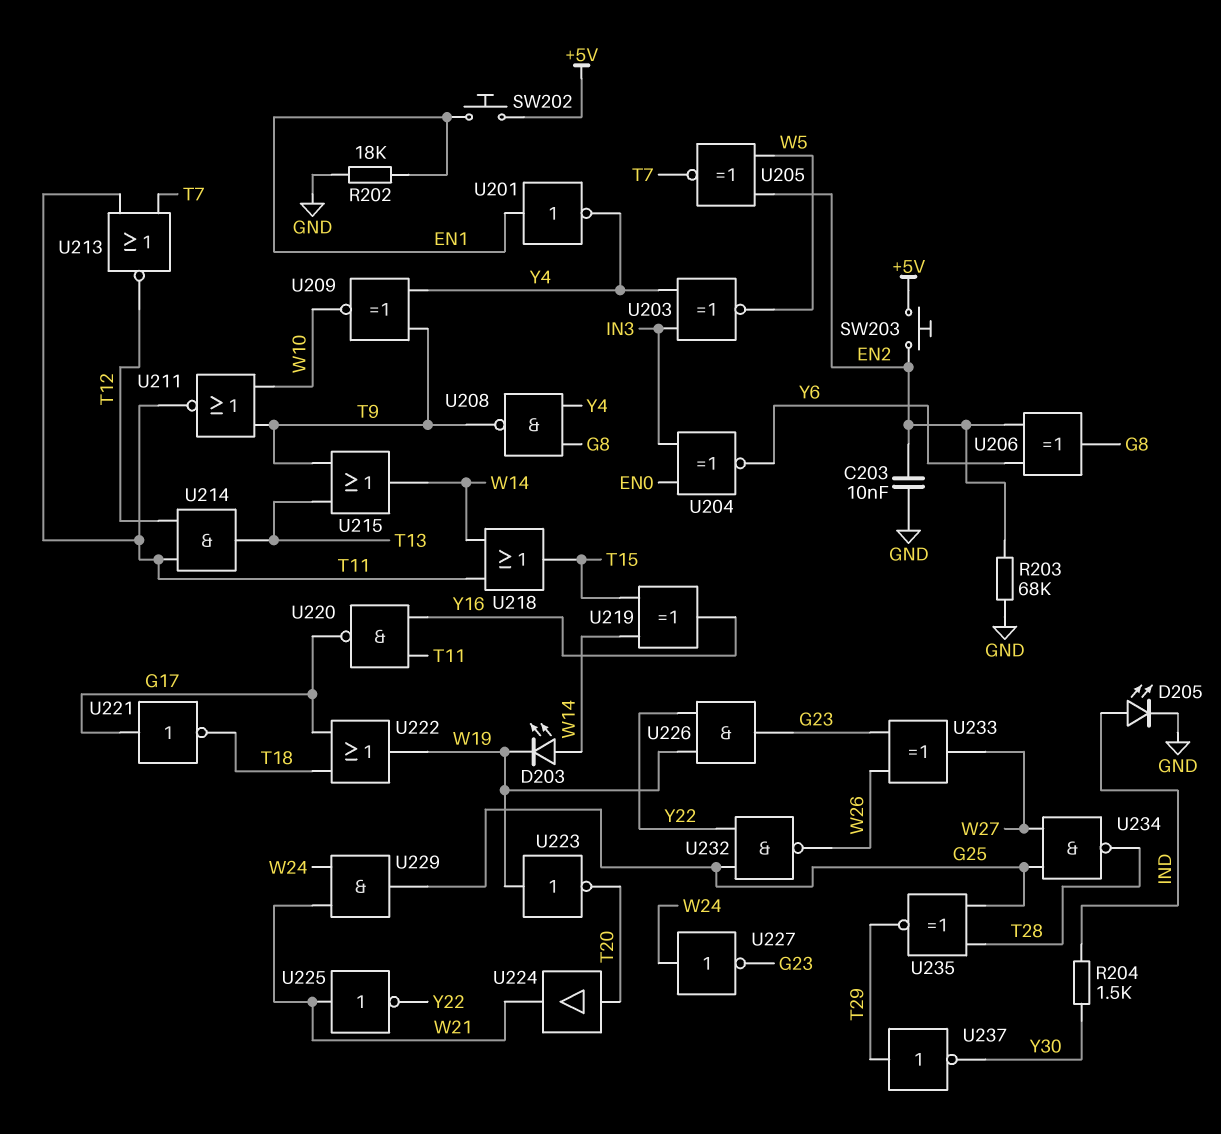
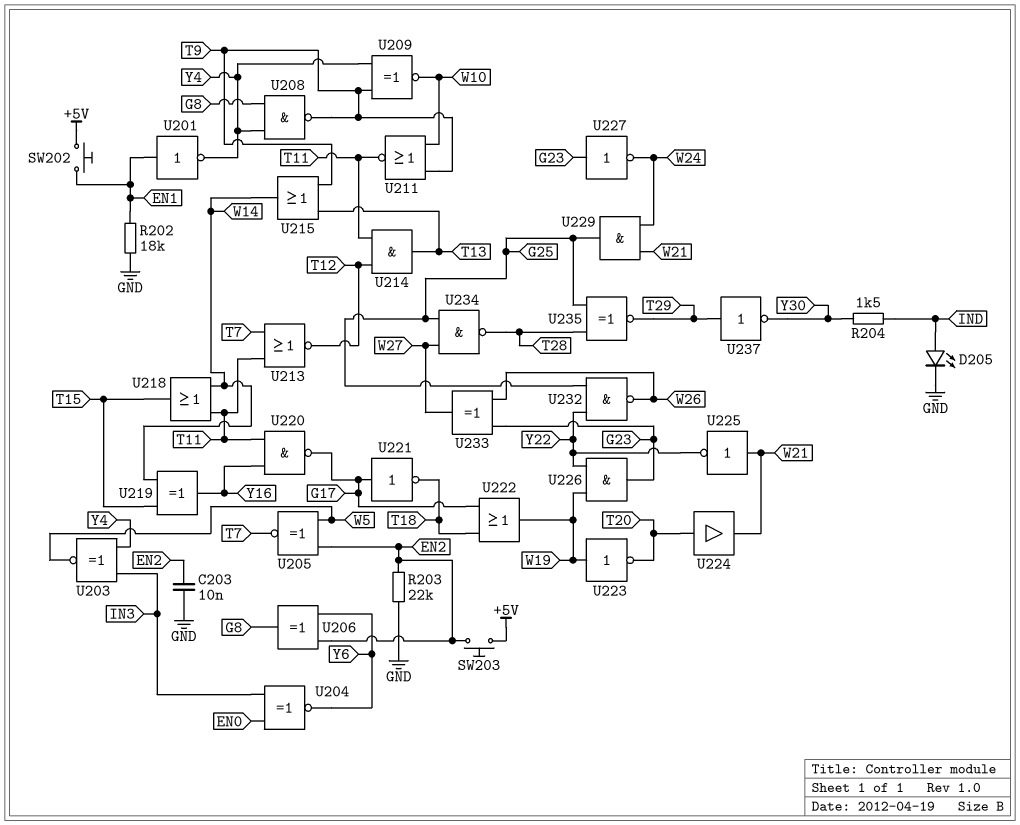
D203: LED (A W14, K W19) -> none
R203: 68k (EN2, GND) -> 22k (EN2, GND)
U227: NOT (in W24, out G23) -> NOT (in G23, out W24)

